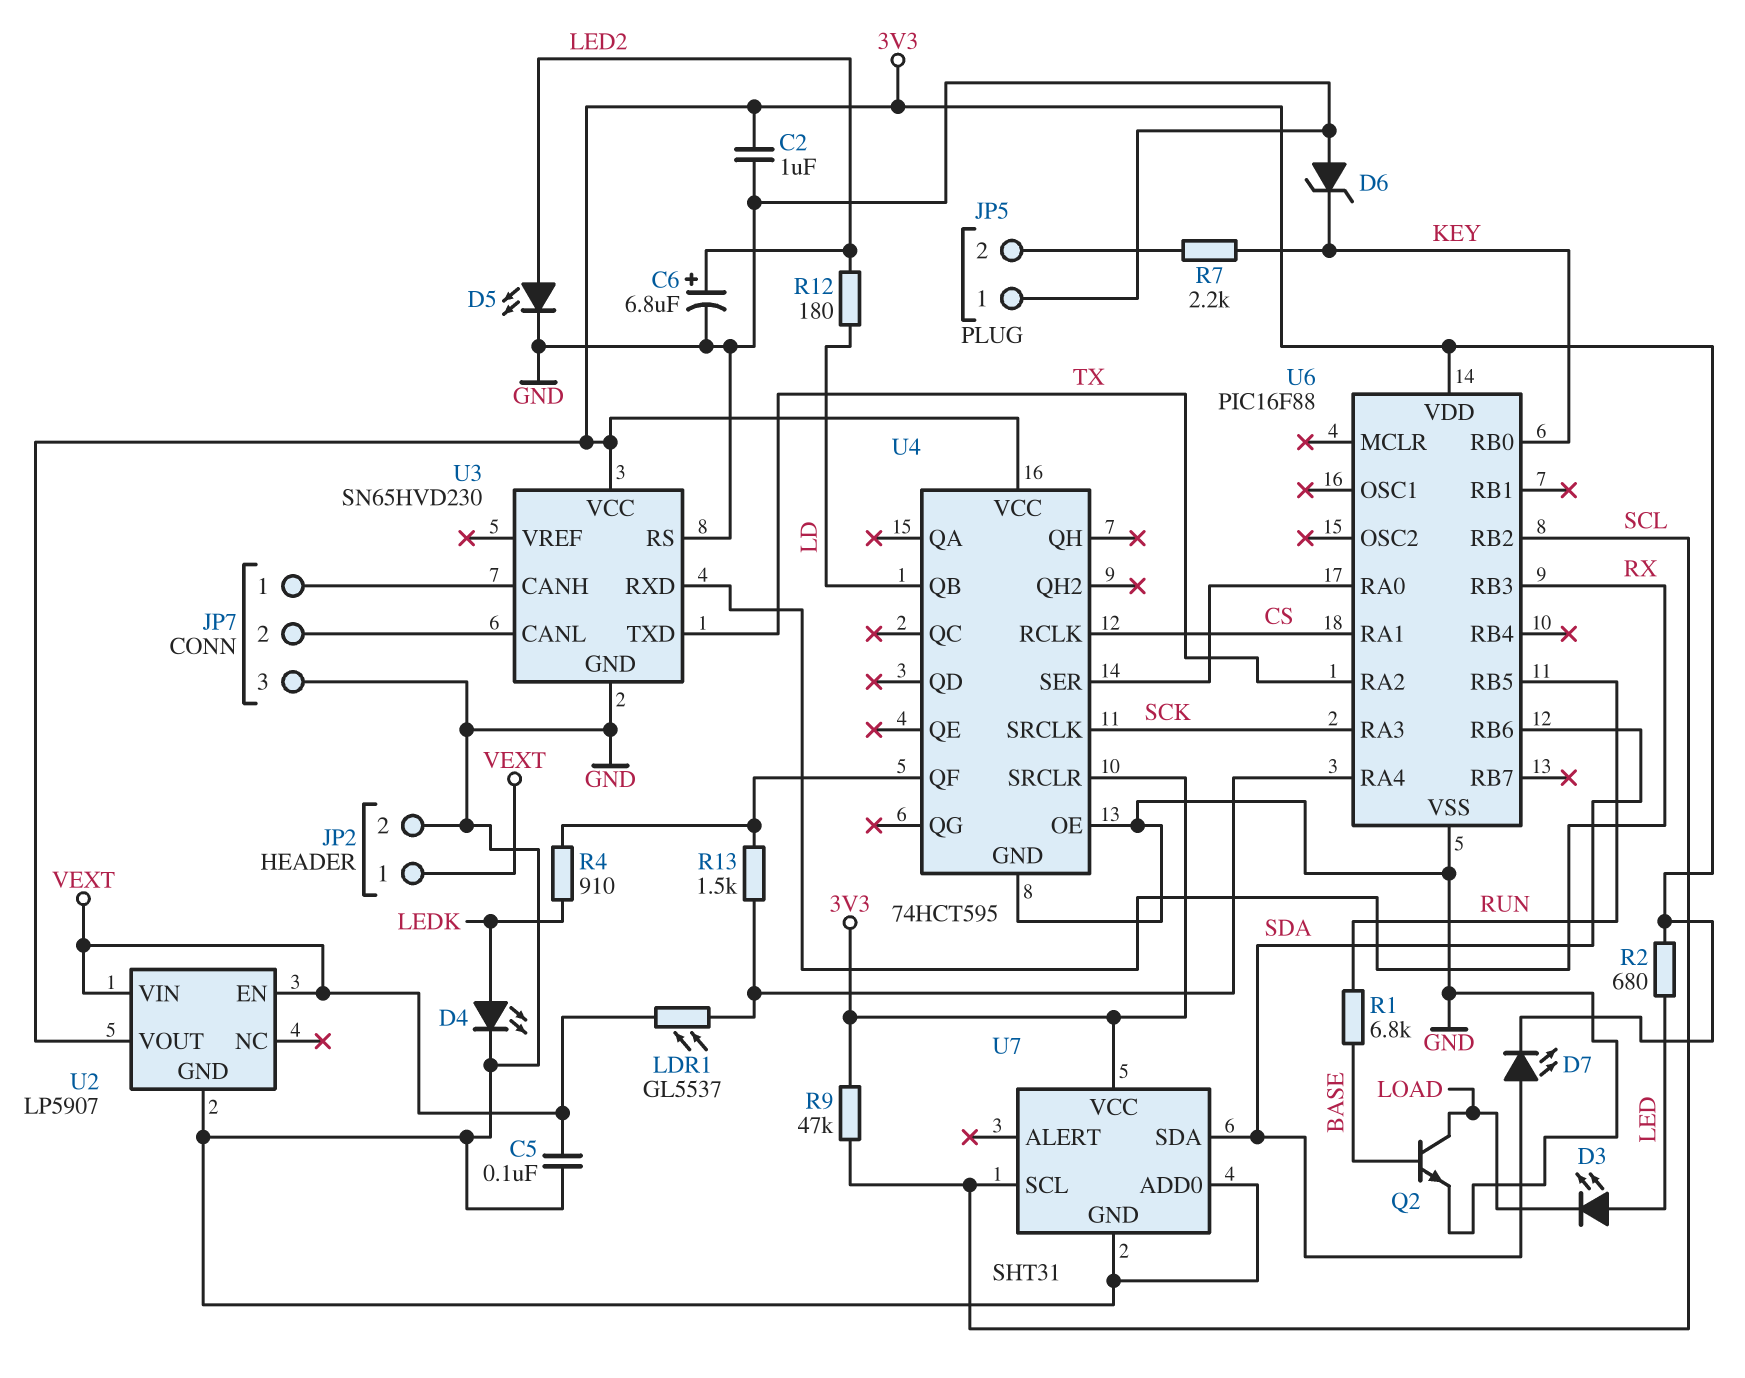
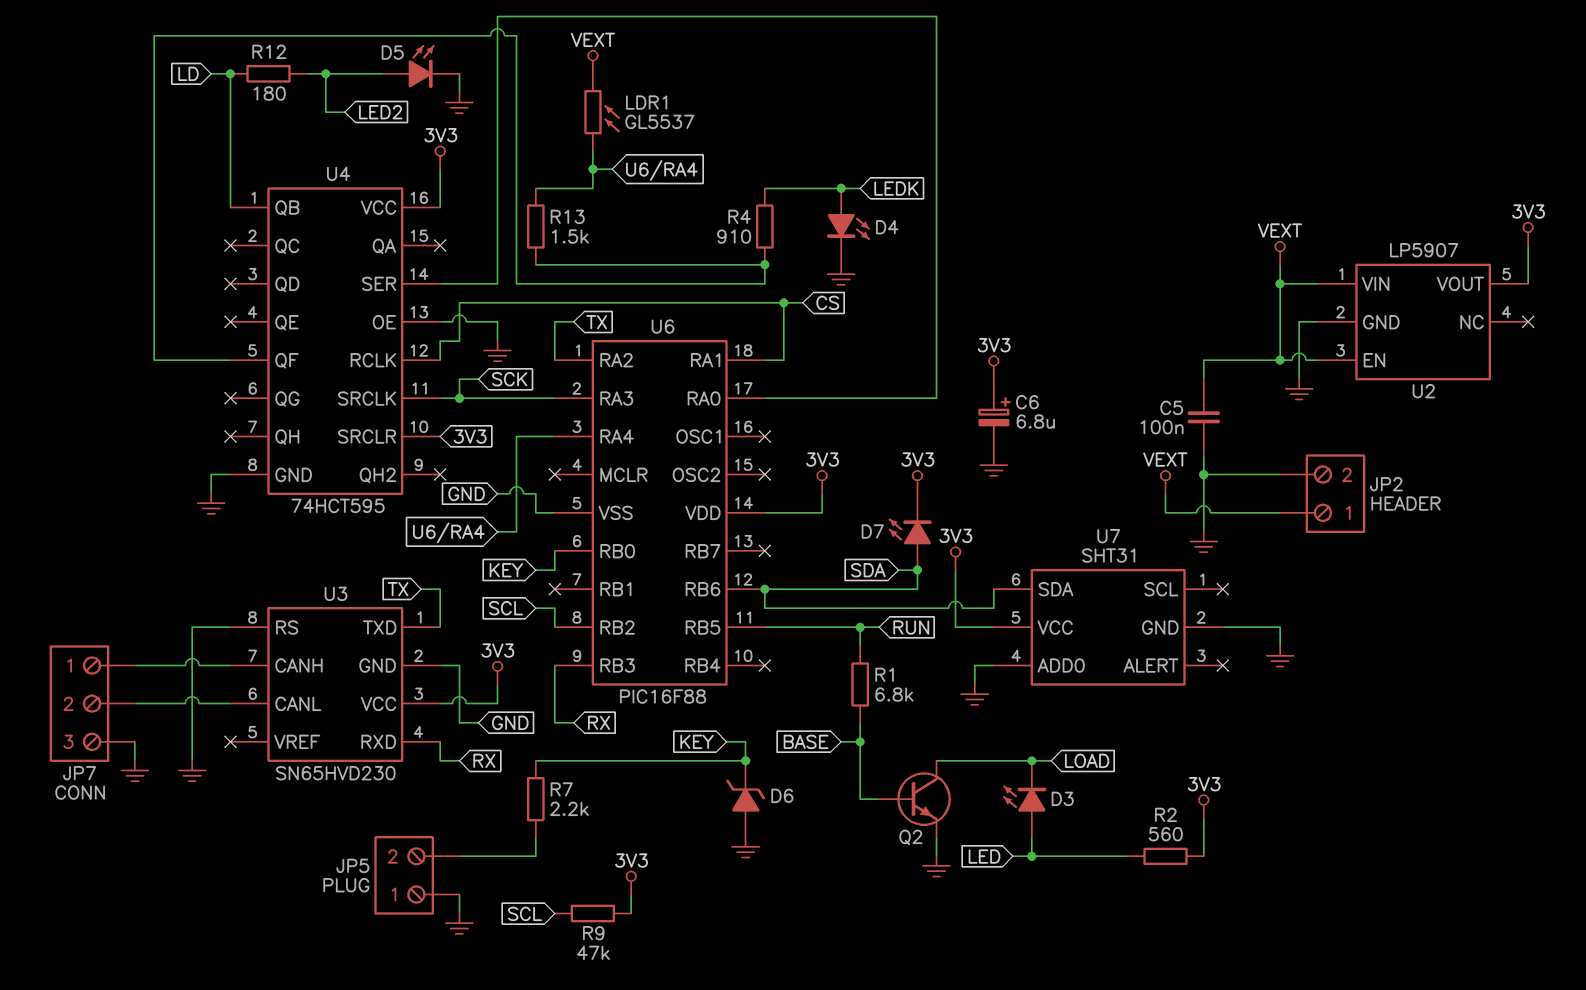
C2: 1uF (3V3, GND) -> none
C6: 6.8uF (plus LED2, minus GND) -> 6.8uF (plus 3V3, minus GND)
R2: 680 (3V3, LED) -> 560 (3V3, LED)
U7 pin SCL: SCL -> none

